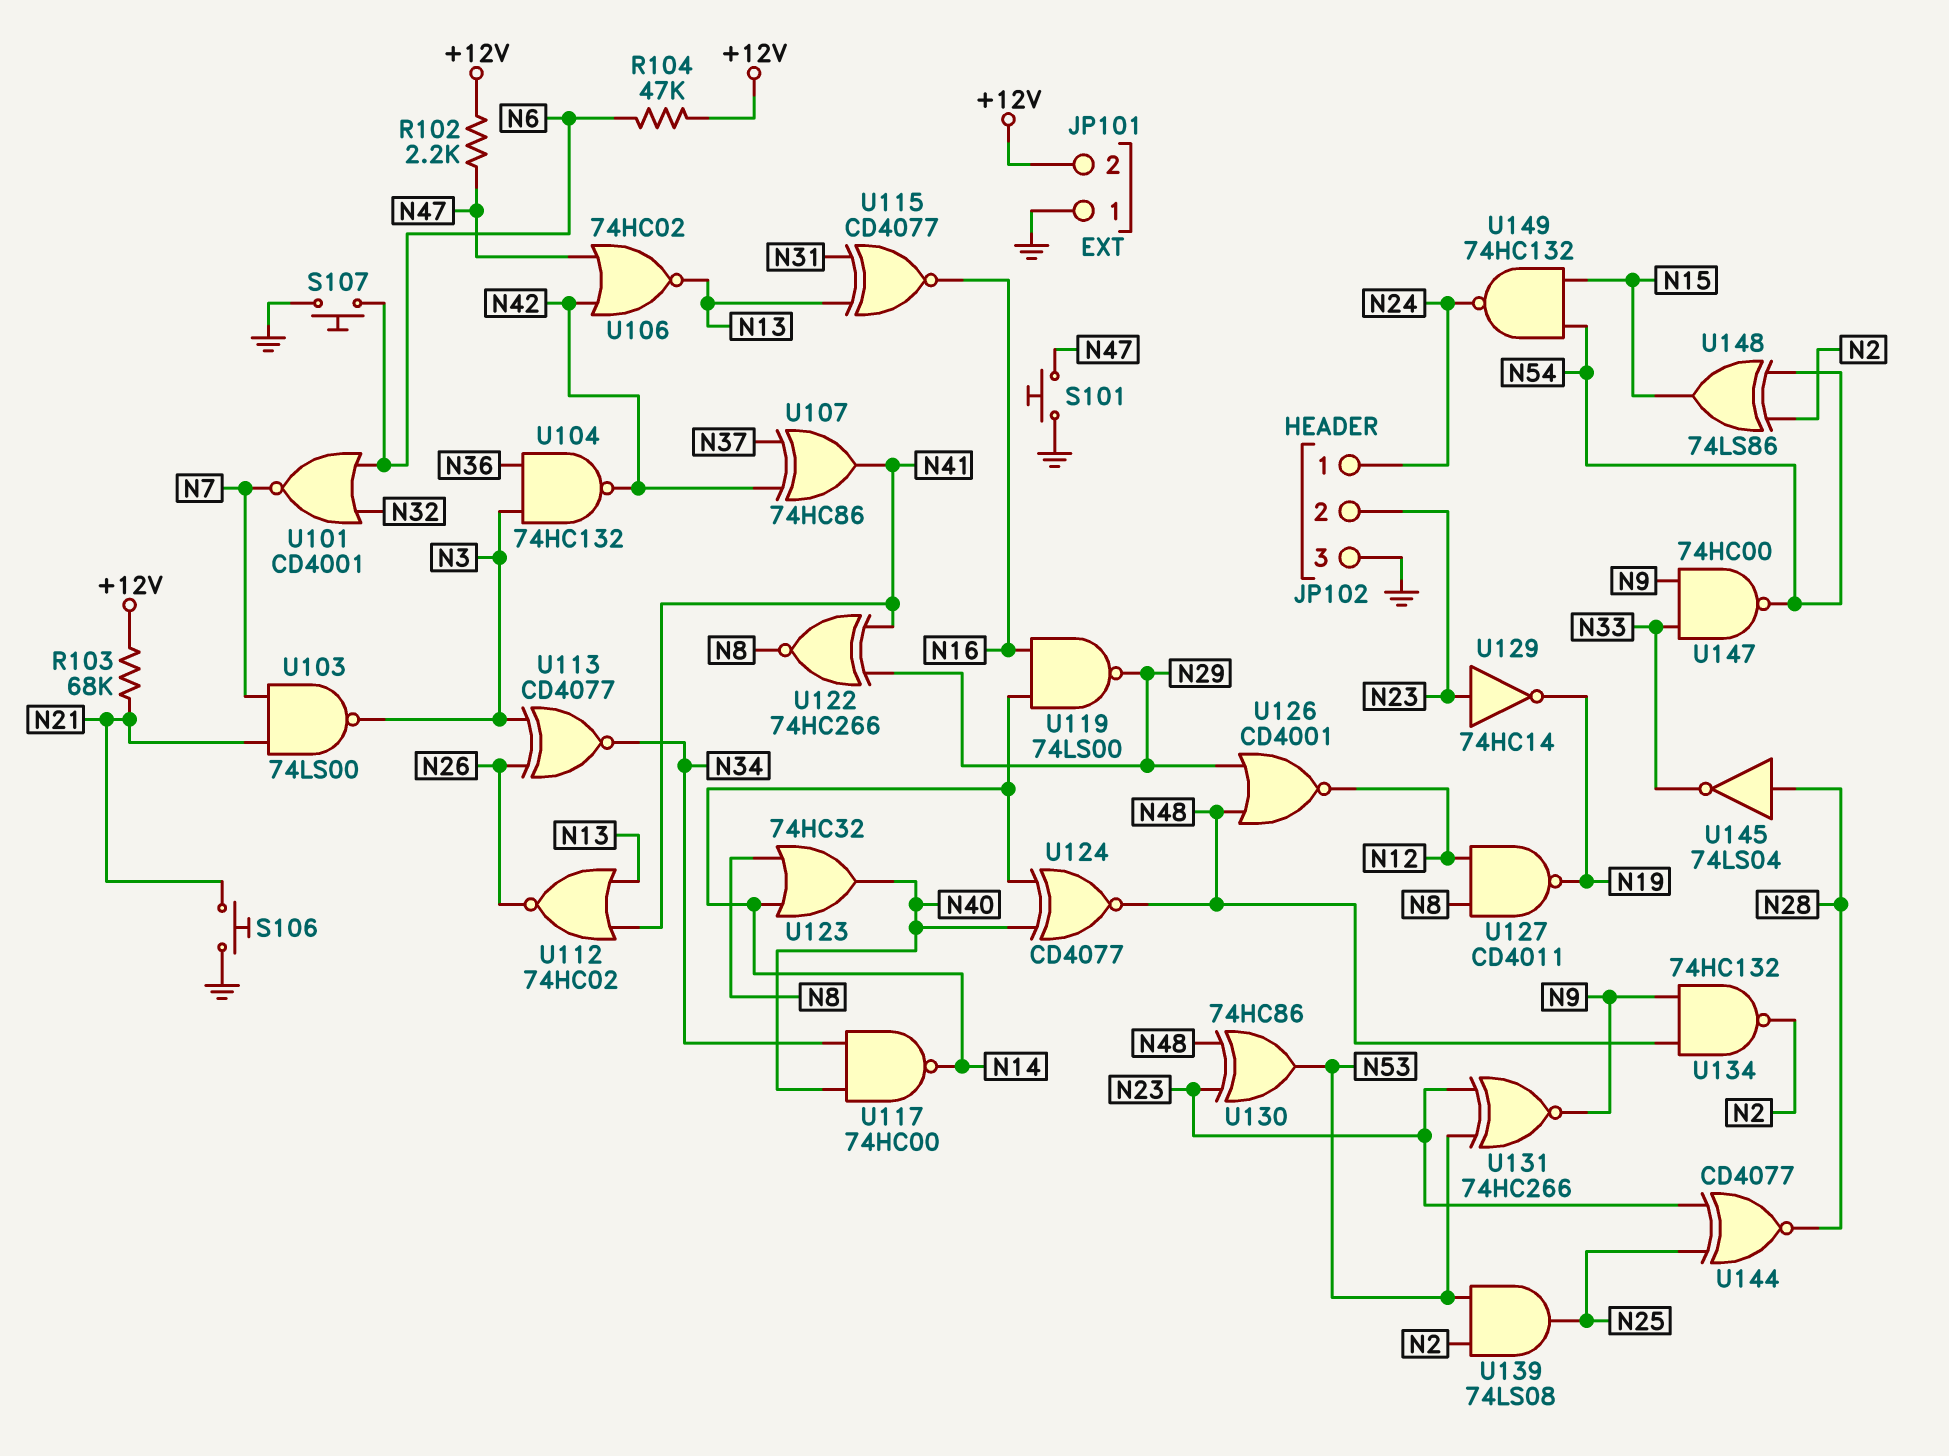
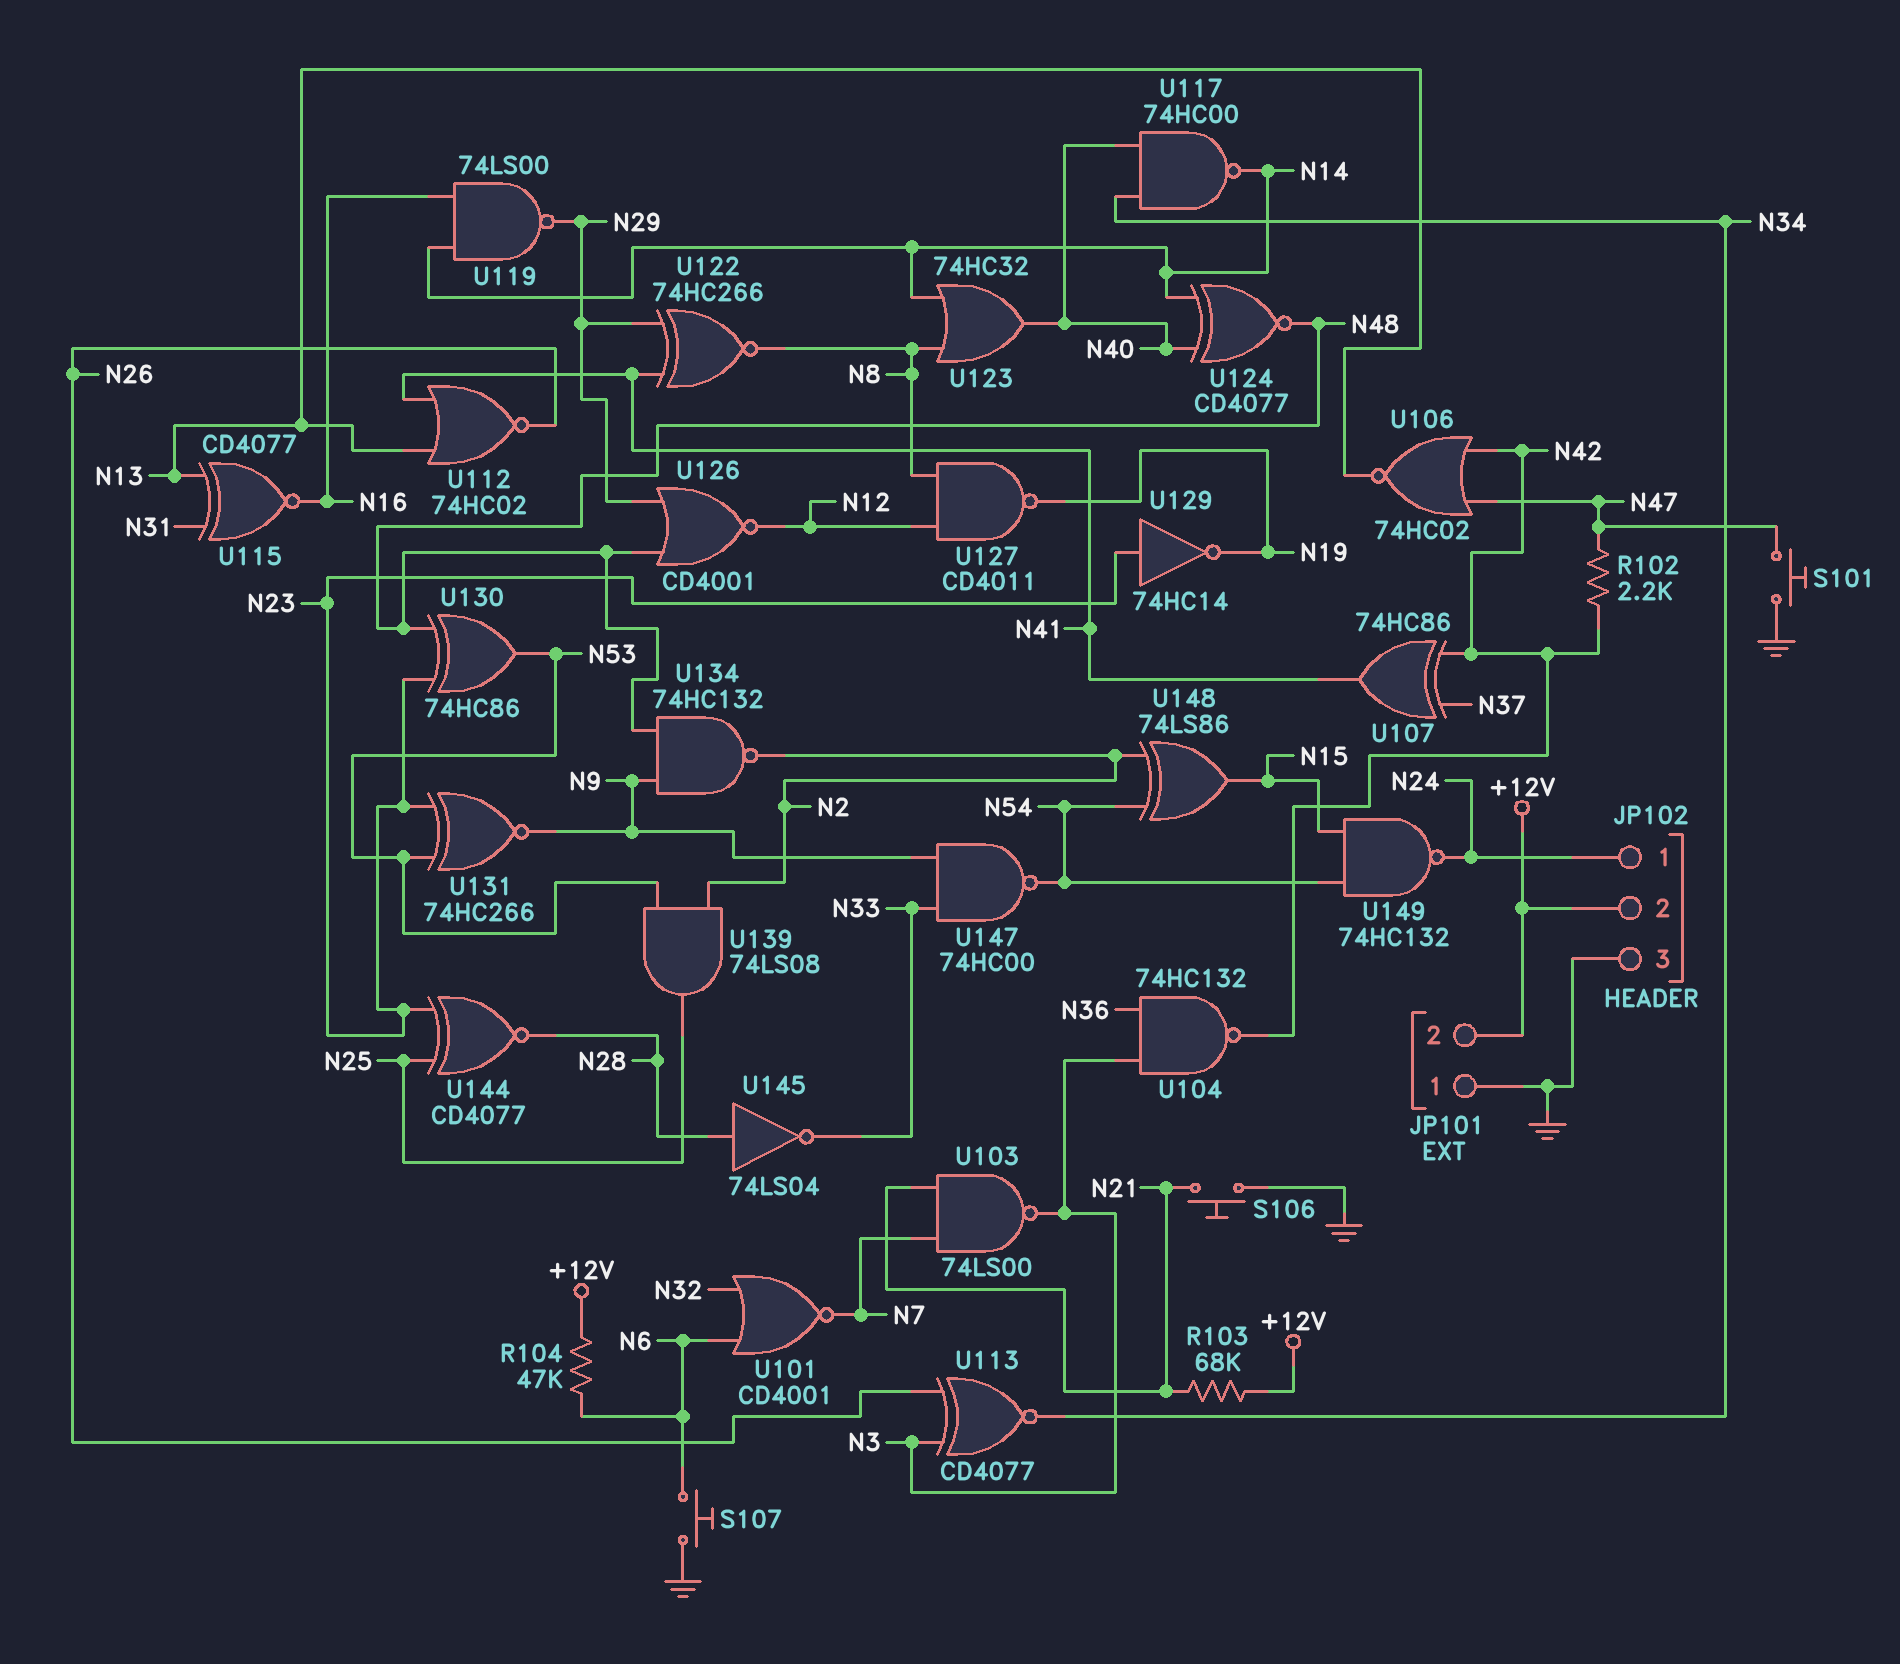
JP102 pin 2: N23 -> +12V
R102: 2.2k (+12V, N47) -> 2.2k (N42, N47)

